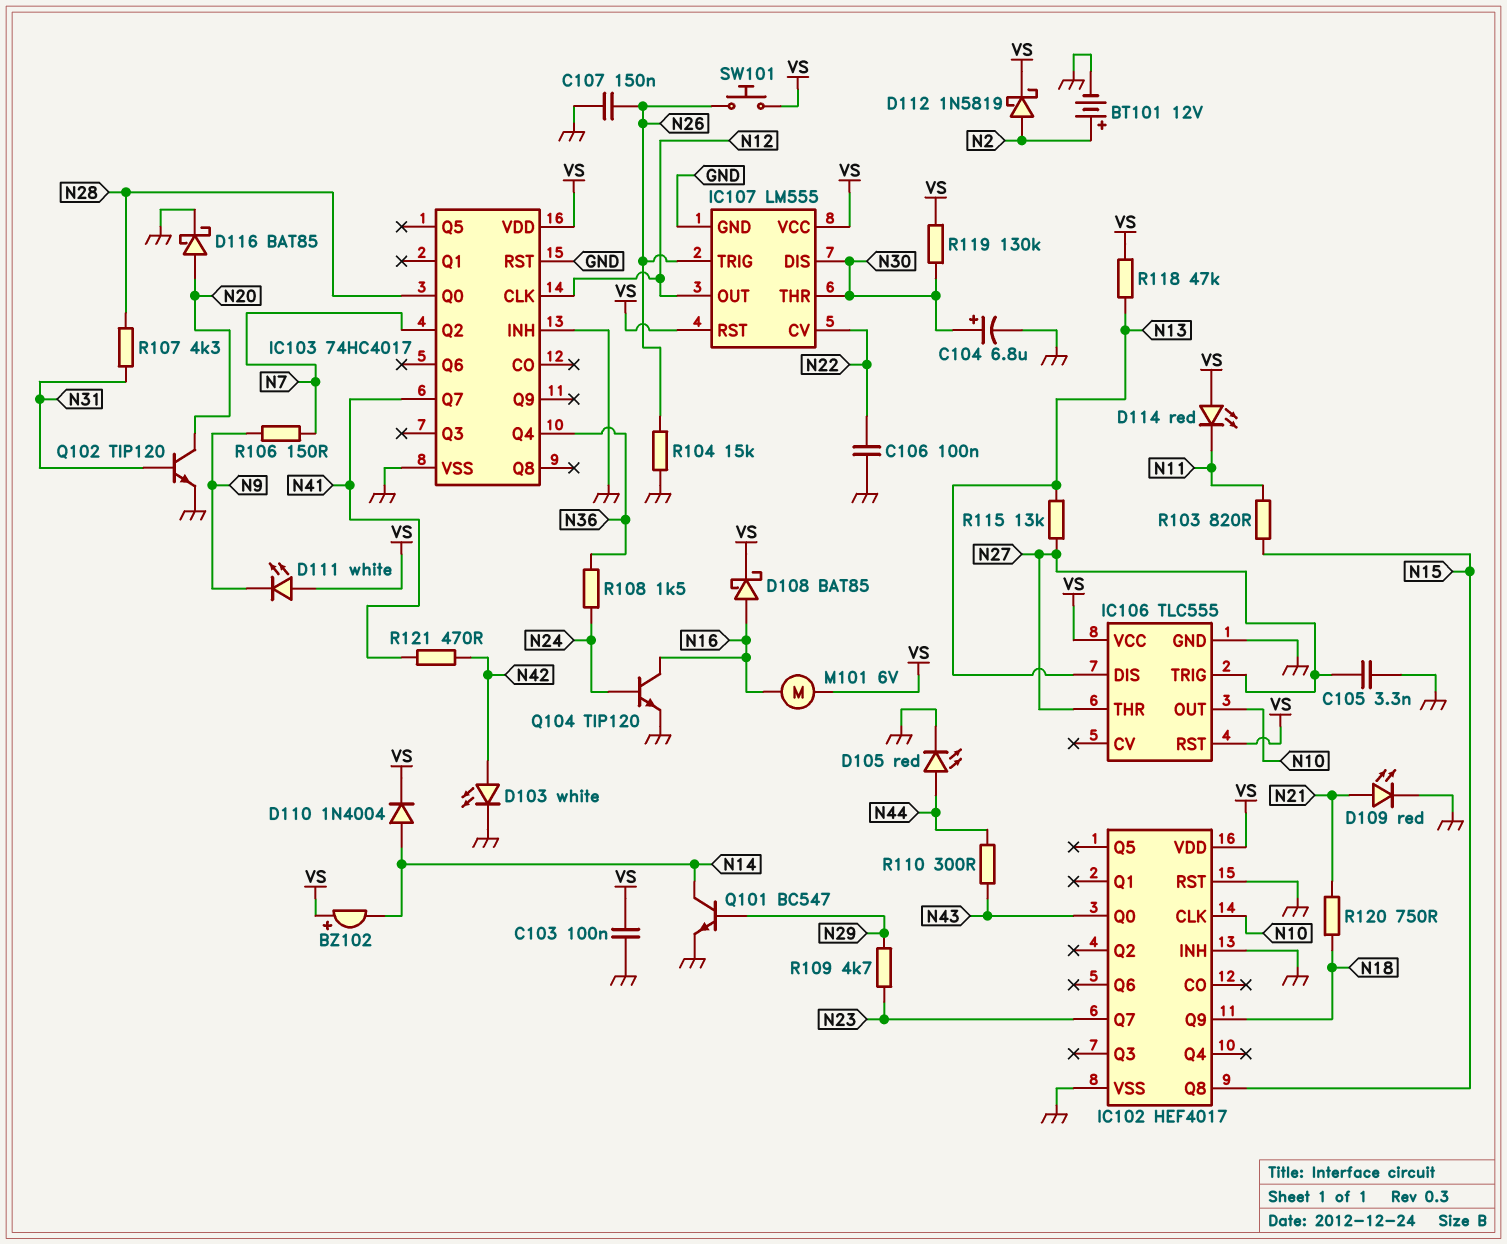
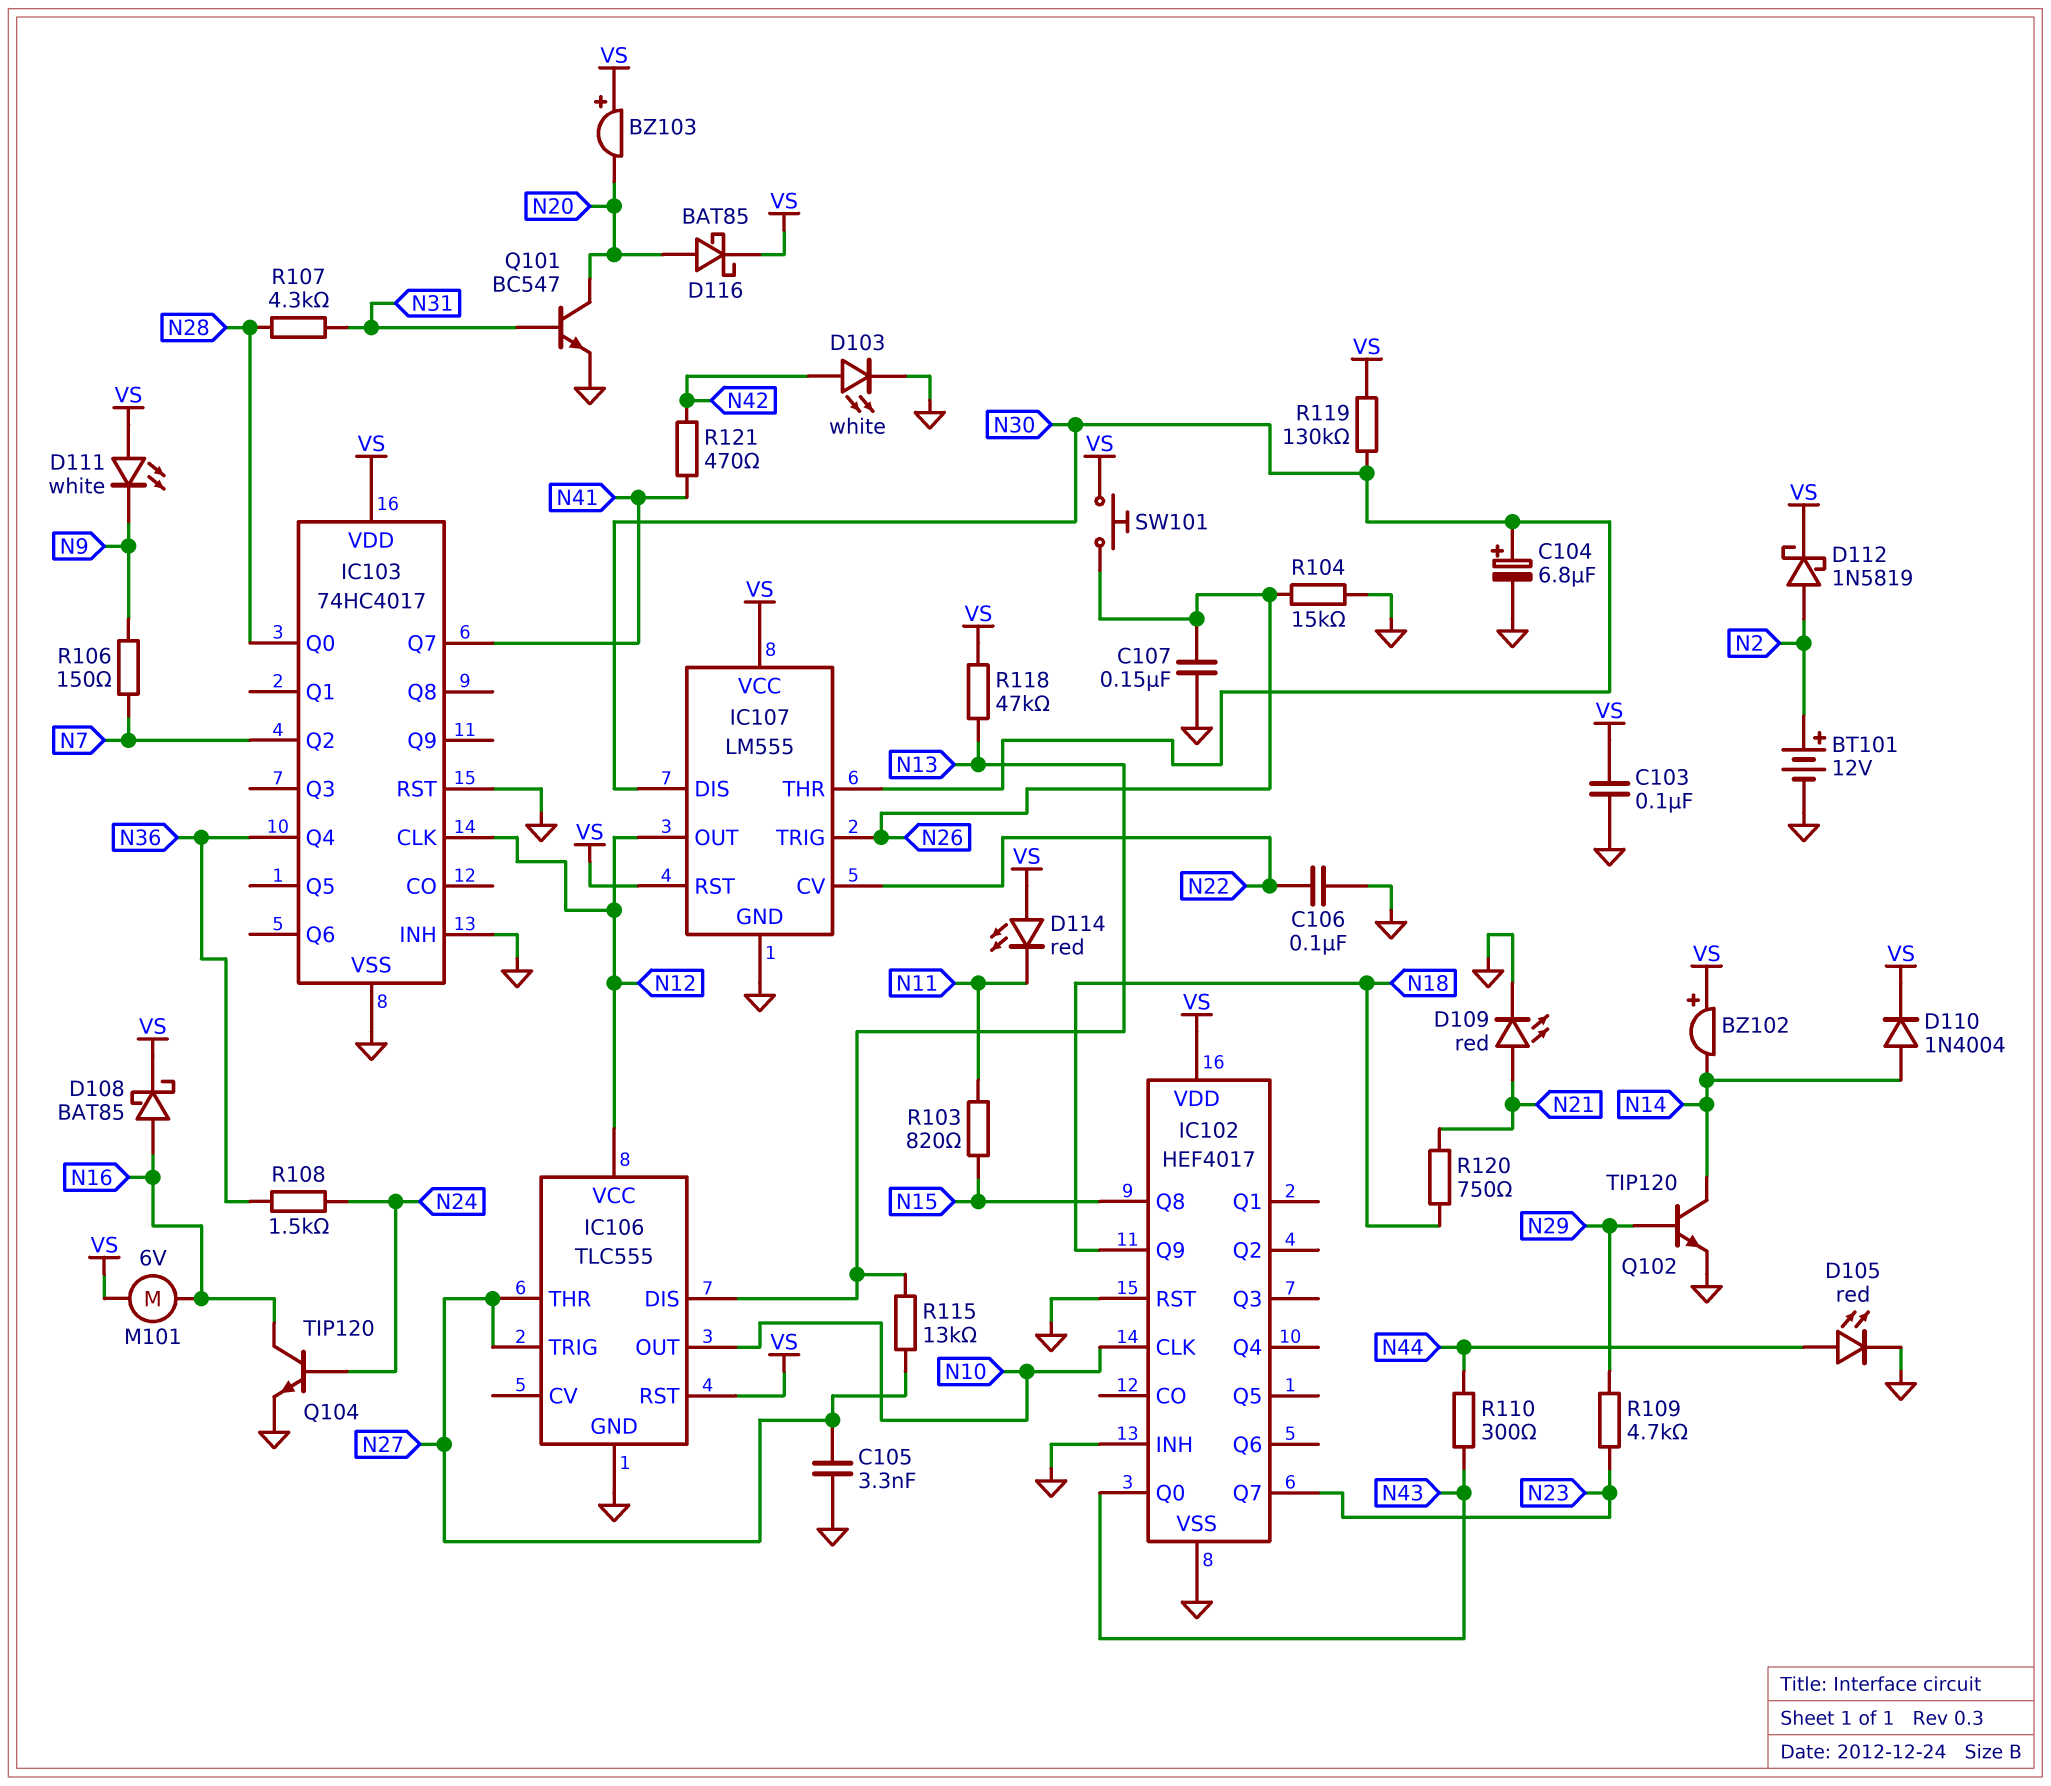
BZ103: none -> buzzer (plus VS, minus N20)
D116: schottky BAT85 (A N20, K GND) -> schottky BAT85 (A N20, K VS)
IC106 pin VCC: VS -> N12
Q101: NPN BC547 (B N29, C N14, E GND) -> NPN BC547 (B N31, C N20, E GND)
Q102: NPN TIP120 (B N31, C N20, E GND) -> NPN TIP120 (B N29, C N14, E GND)

